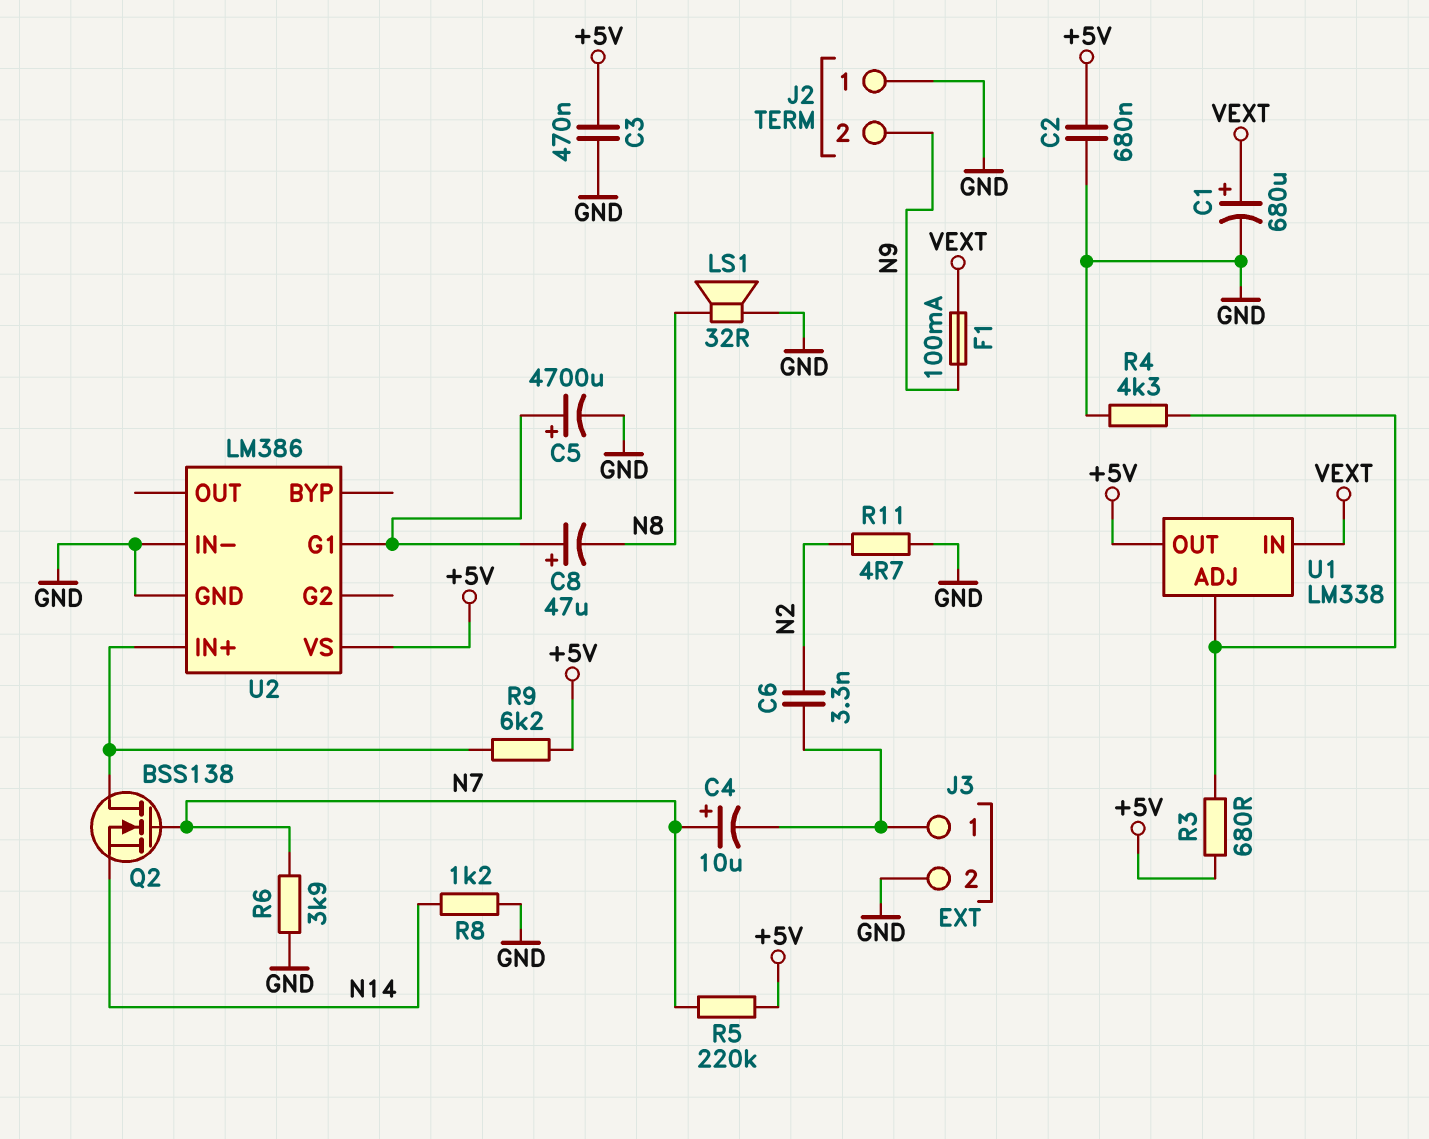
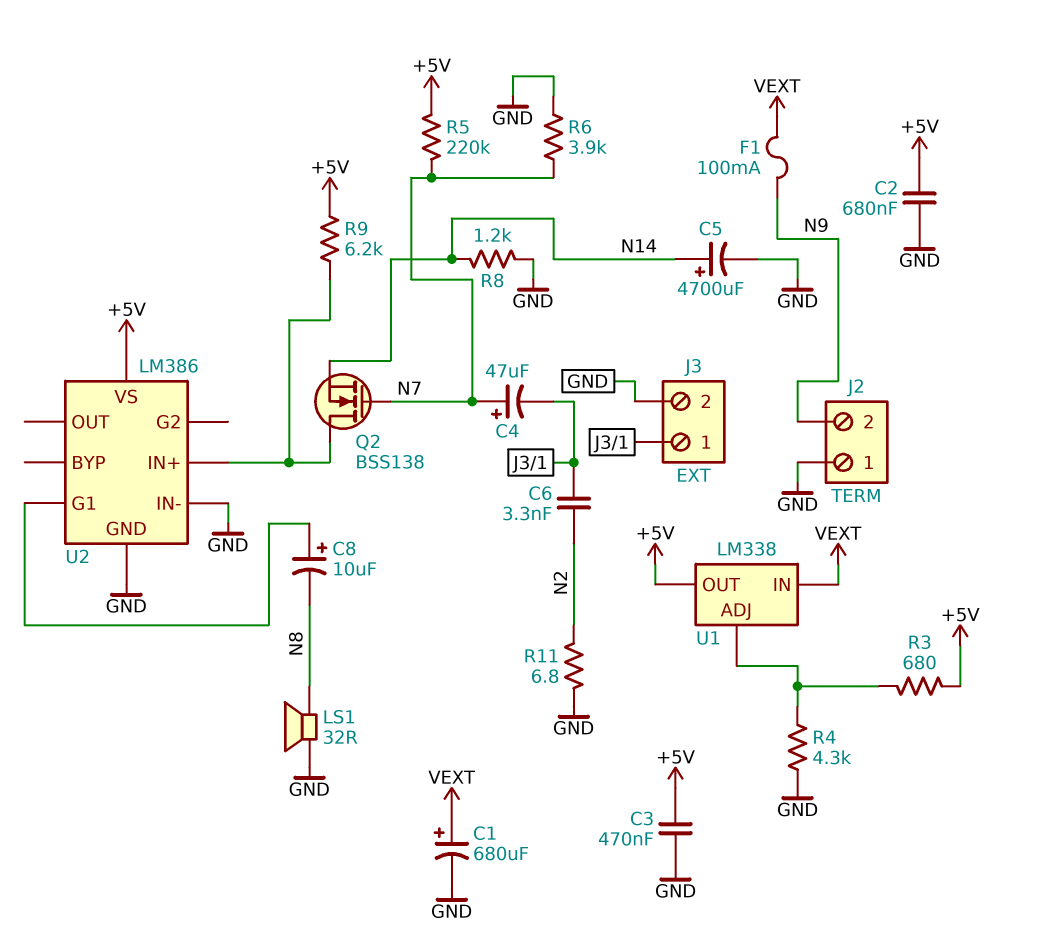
C4: 10uF (plus N7, minus J3/1) -> 47uF (plus N7, minus J3/1)
C5: 4700uF (plus U2/G1, minus GND) -> 4700uF (plus N14, minus GND)
C8: 47uF (plus U2/G1, minus N8) -> 10uF (plus U2/G1, minus N8)
R11: 4.7 (GND, N2) -> 6.8 (GND, N2)

